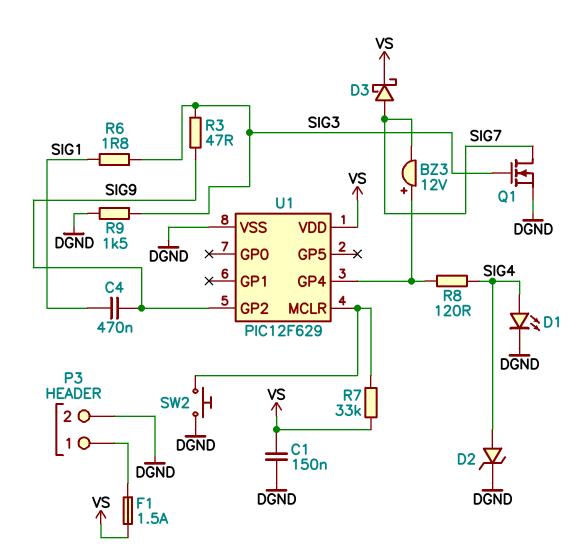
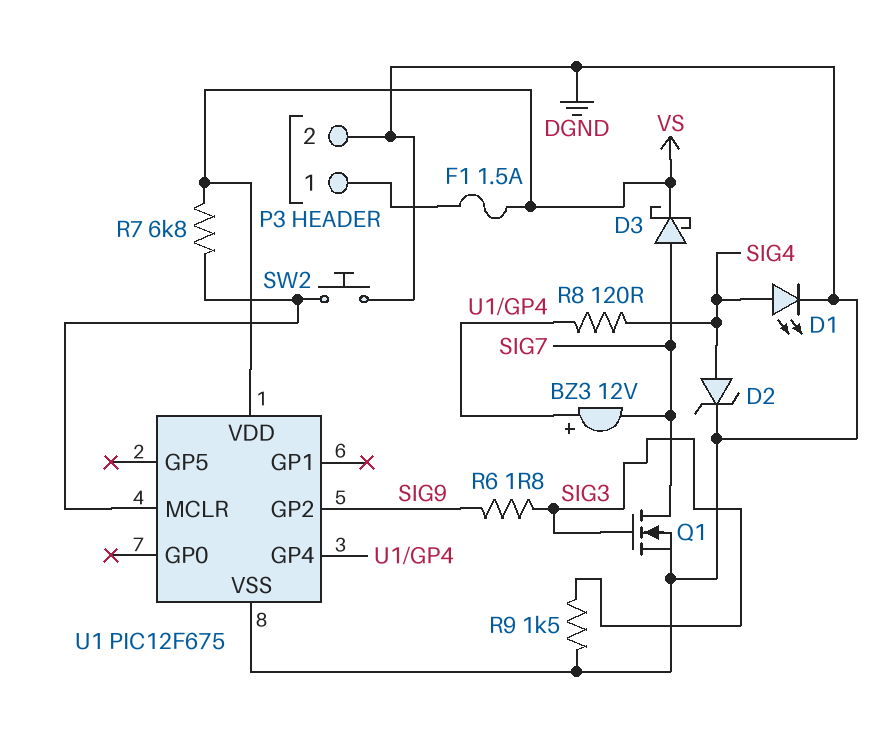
C1: 150nF (DGND, VS) -> none
C4: 470nF (SIG1, SIG9) -> none
R3: 47 (SIG3, SIG9) -> none
R6: 1.8 (SIG1, SIG3) -> 1.8 (SIG3, SIG9)
R7: 33k (U1/MCLR, VS) -> 6.8k (U1/MCLR, VS)
U1: PIC12F629 -> PIC12F675

